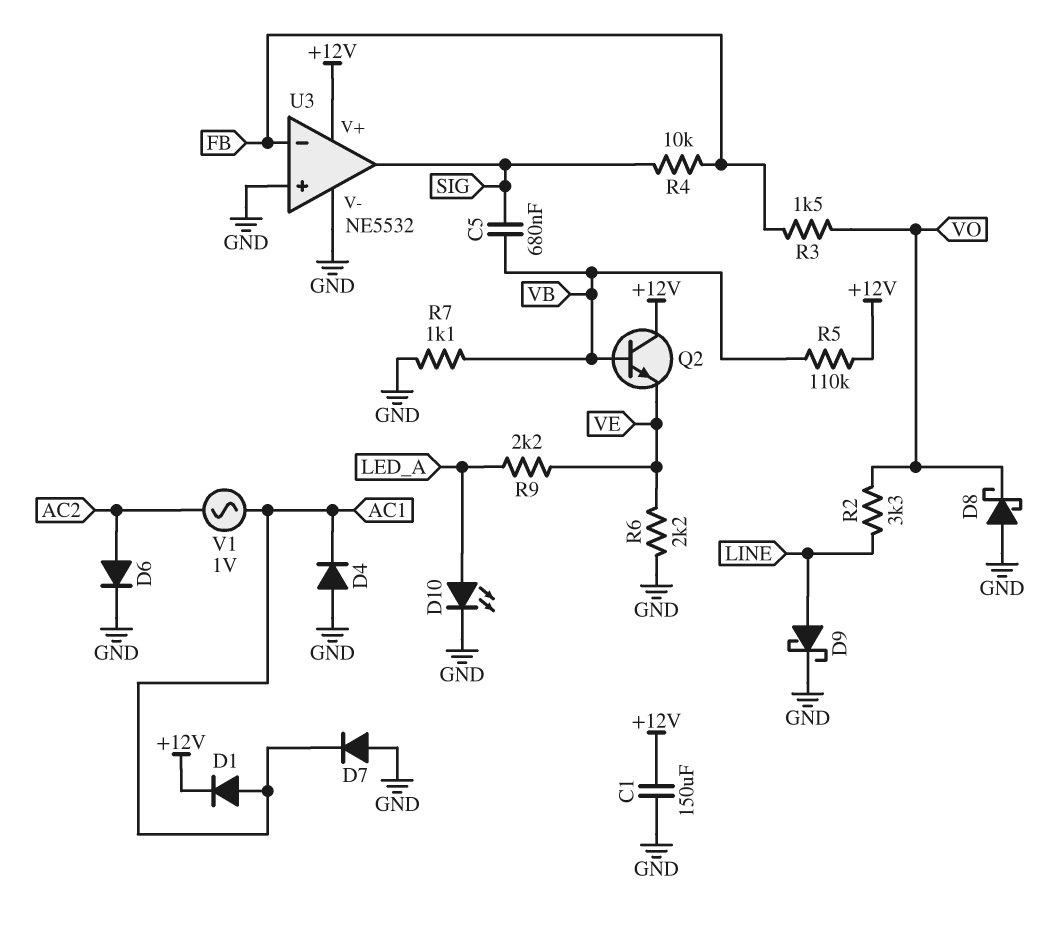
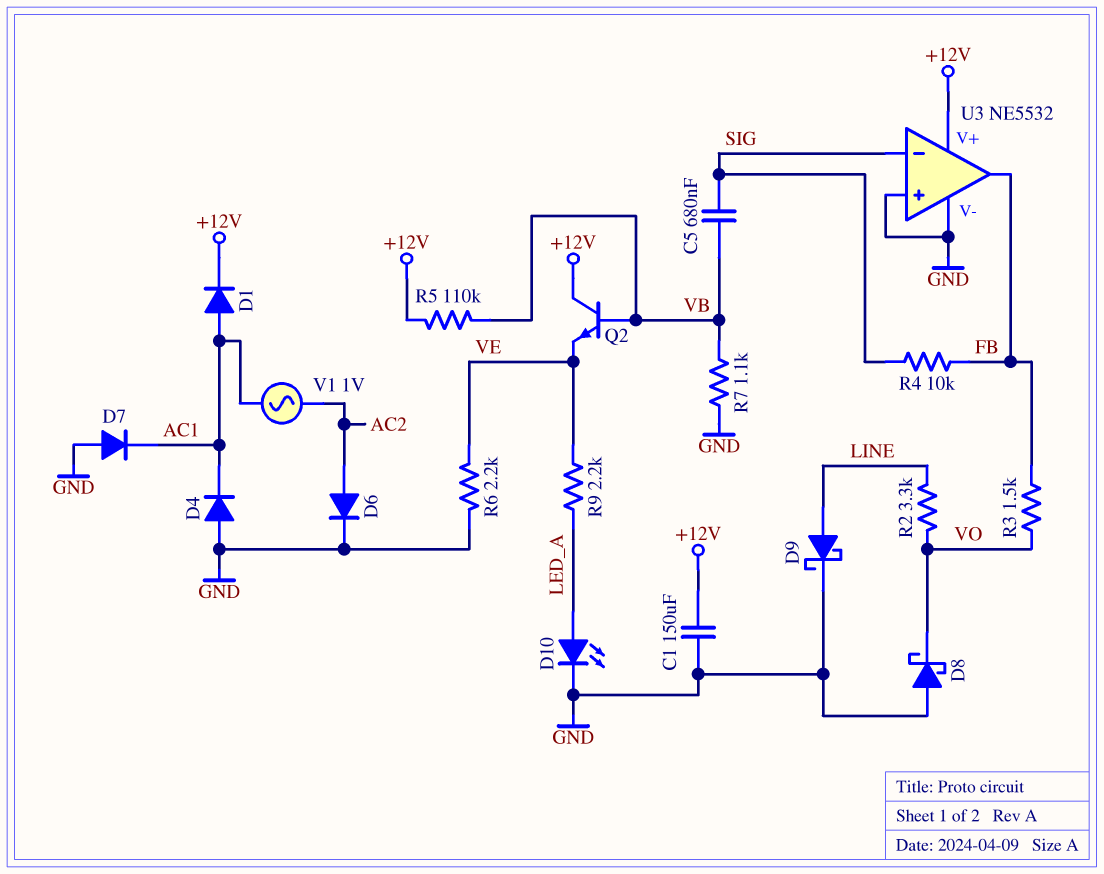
U3 pin in-: FB -> SIG
U3 pin out: SIG -> FB

